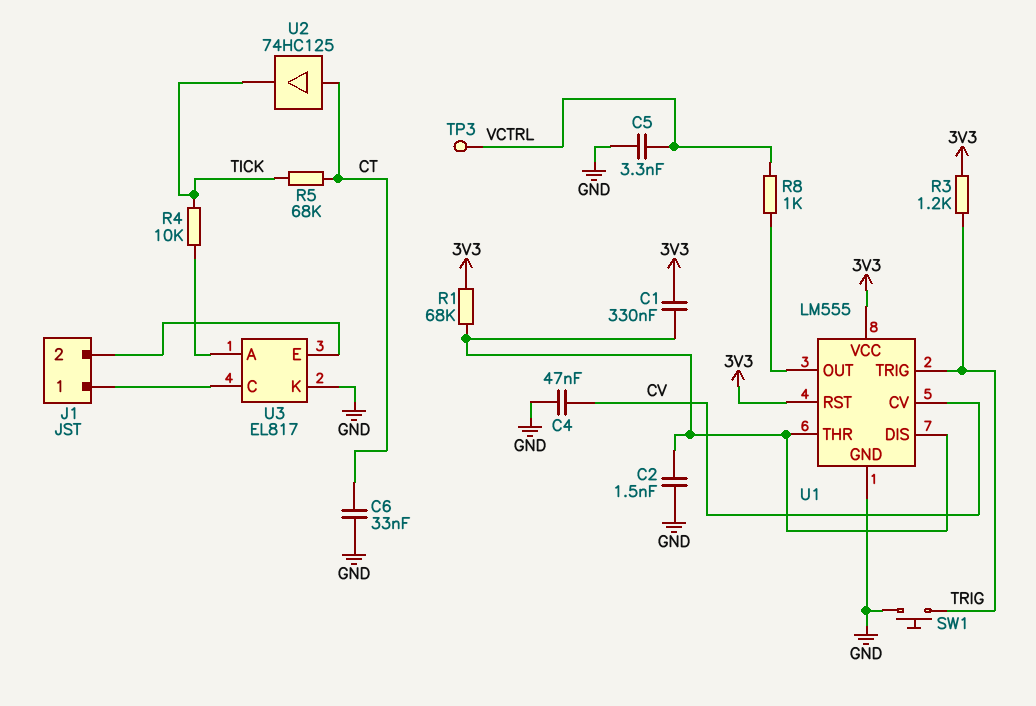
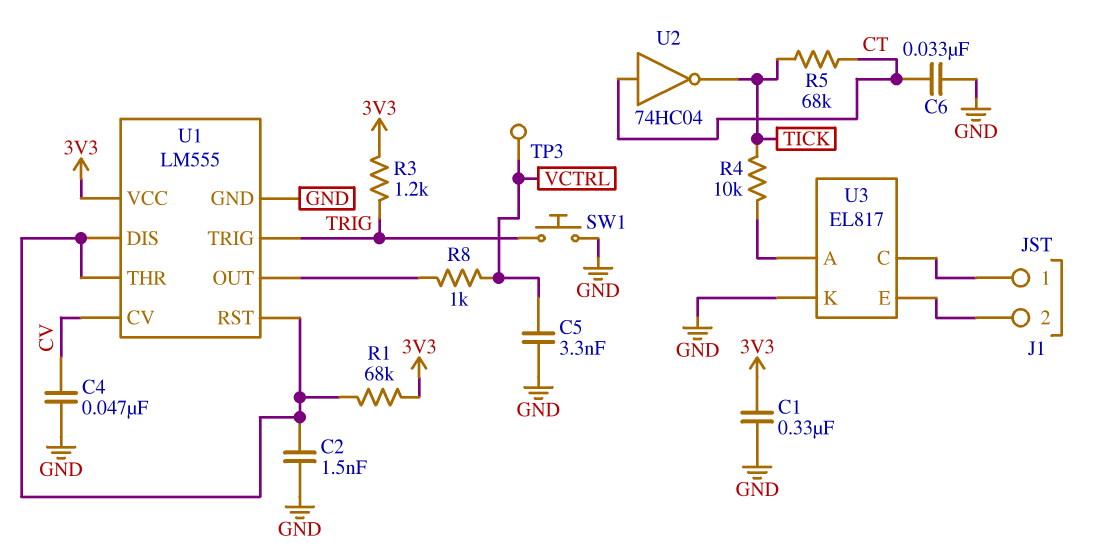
C1: 330nF (3V3, U1/DIS) -> 330nF (3V3, GND)
U1 pin RST: 3V3 -> U1/DIS
U2: buffer 74HC125 (in CT, out TICK) -> NOT 74HC04 (in CT, out TICK)

